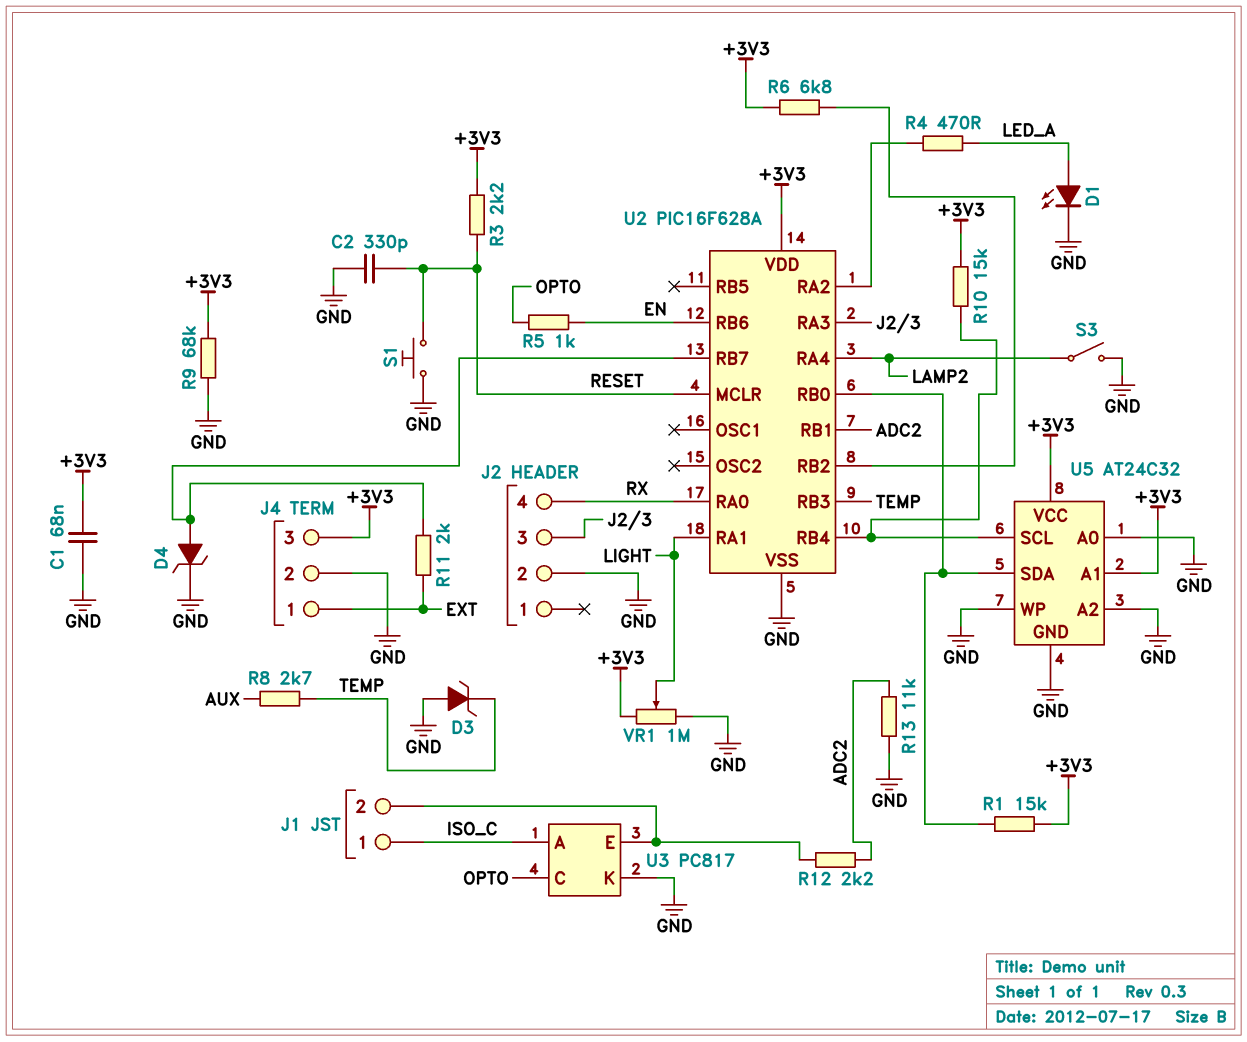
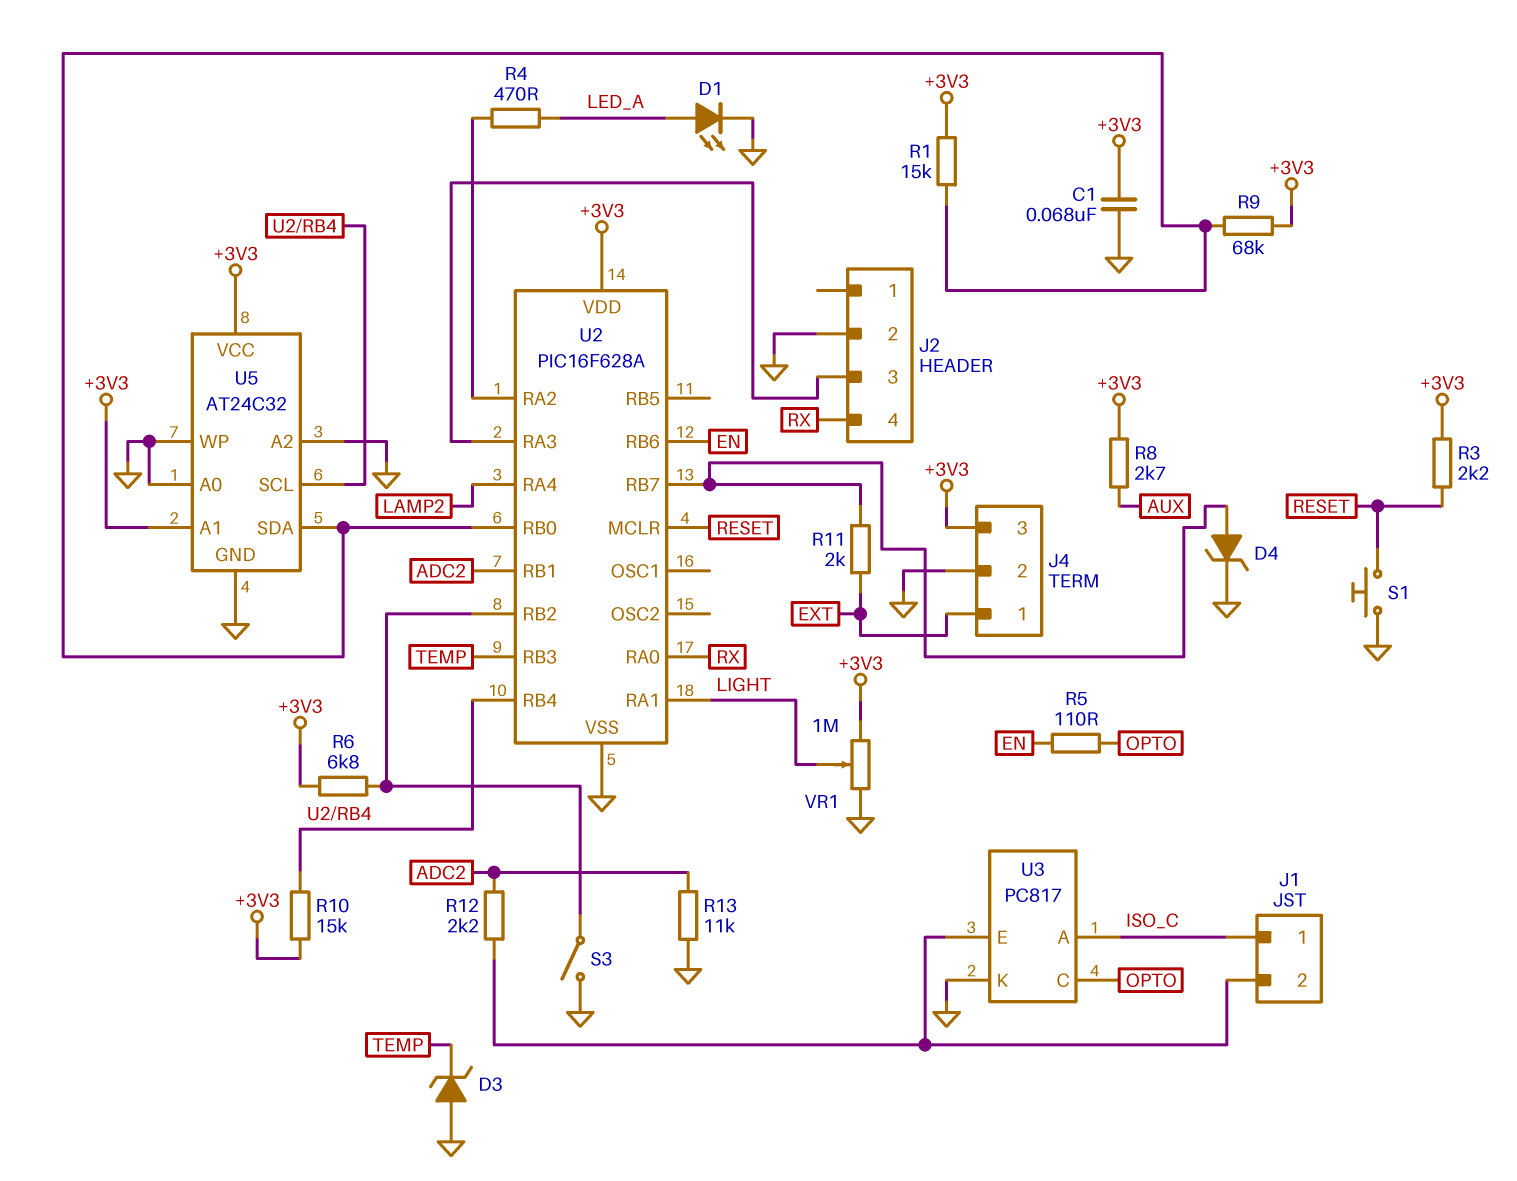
C2: 330pF (GND, RESET) -> none
R5: 1k (EN, OPTO) -> 110 (EN, OPTO)
R8: 2.7k (AUX, TEMP) -> 2.7k (+3V3, AUX)
R9: 68k (+3V3, GND) -> 68k (+3V3, U2/RB0)
S3: switch (GND, LAMP2) -> switch (GND, U2/RB2)

